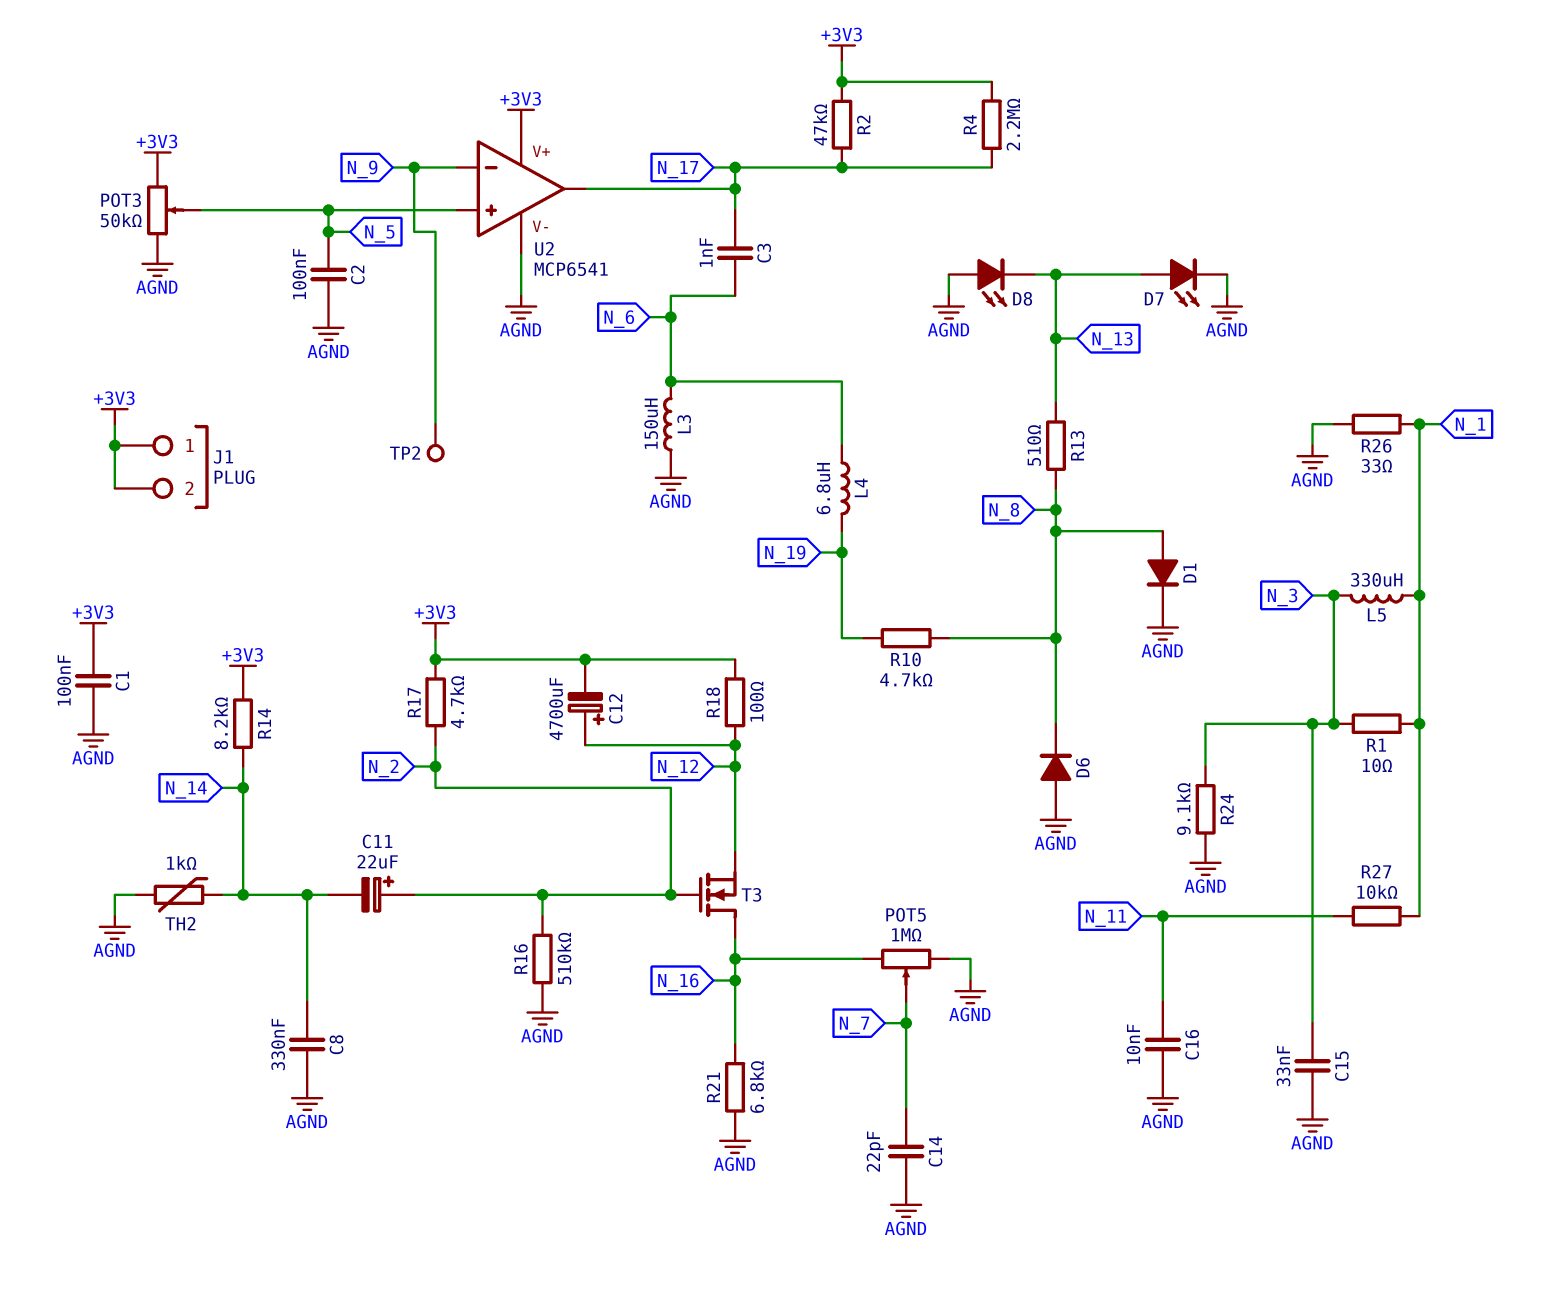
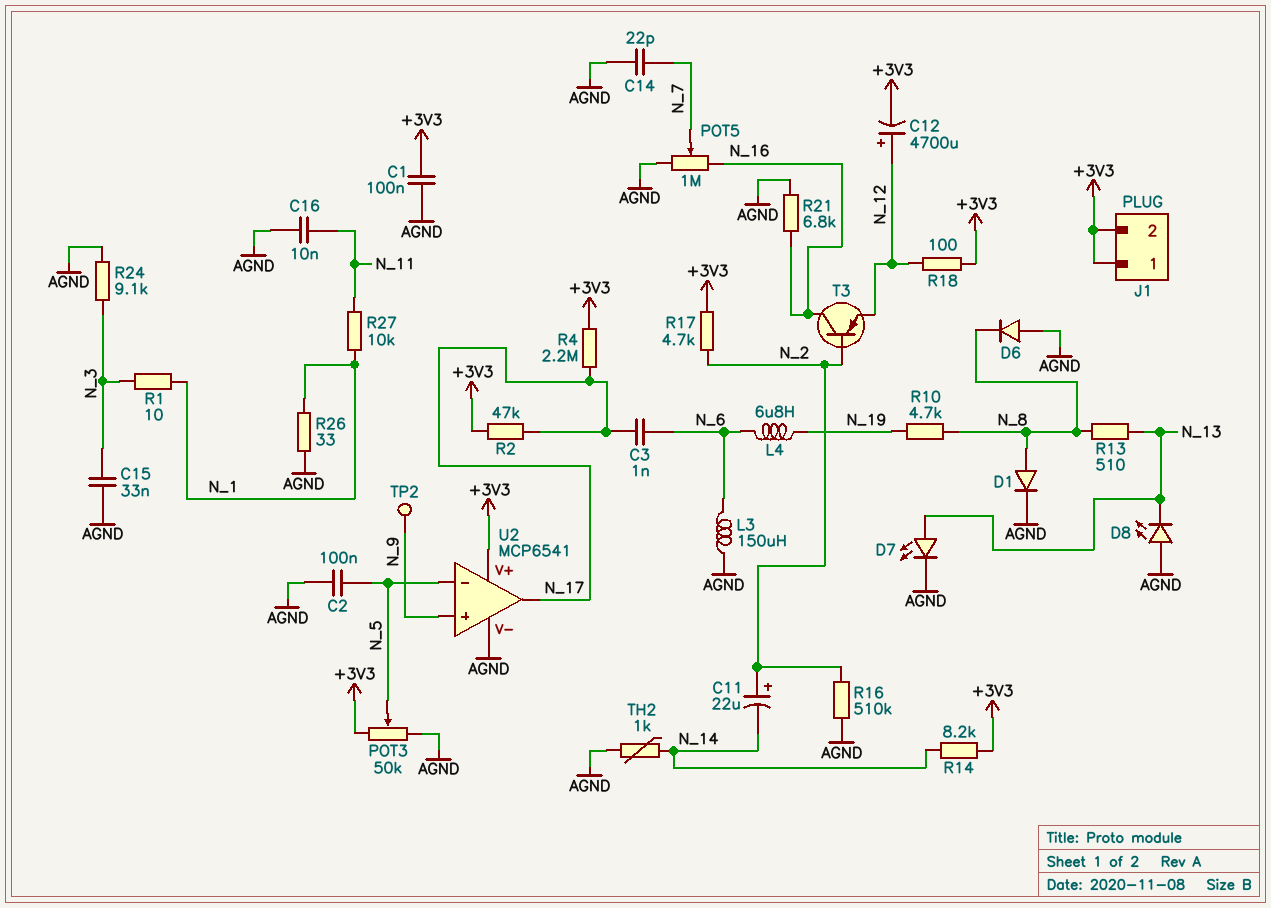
C8: 330nF (AGND, N_14) -> none
L5: 330uH (N_1, N_3) -> none
T3: NMOS (G N_2, D N_16, S N_12) -> PNP (B N_2, C N_16, E N_12)
U2 pin in+: N_5 -> N_9
U2 pin in-: N_9 -> N_5

